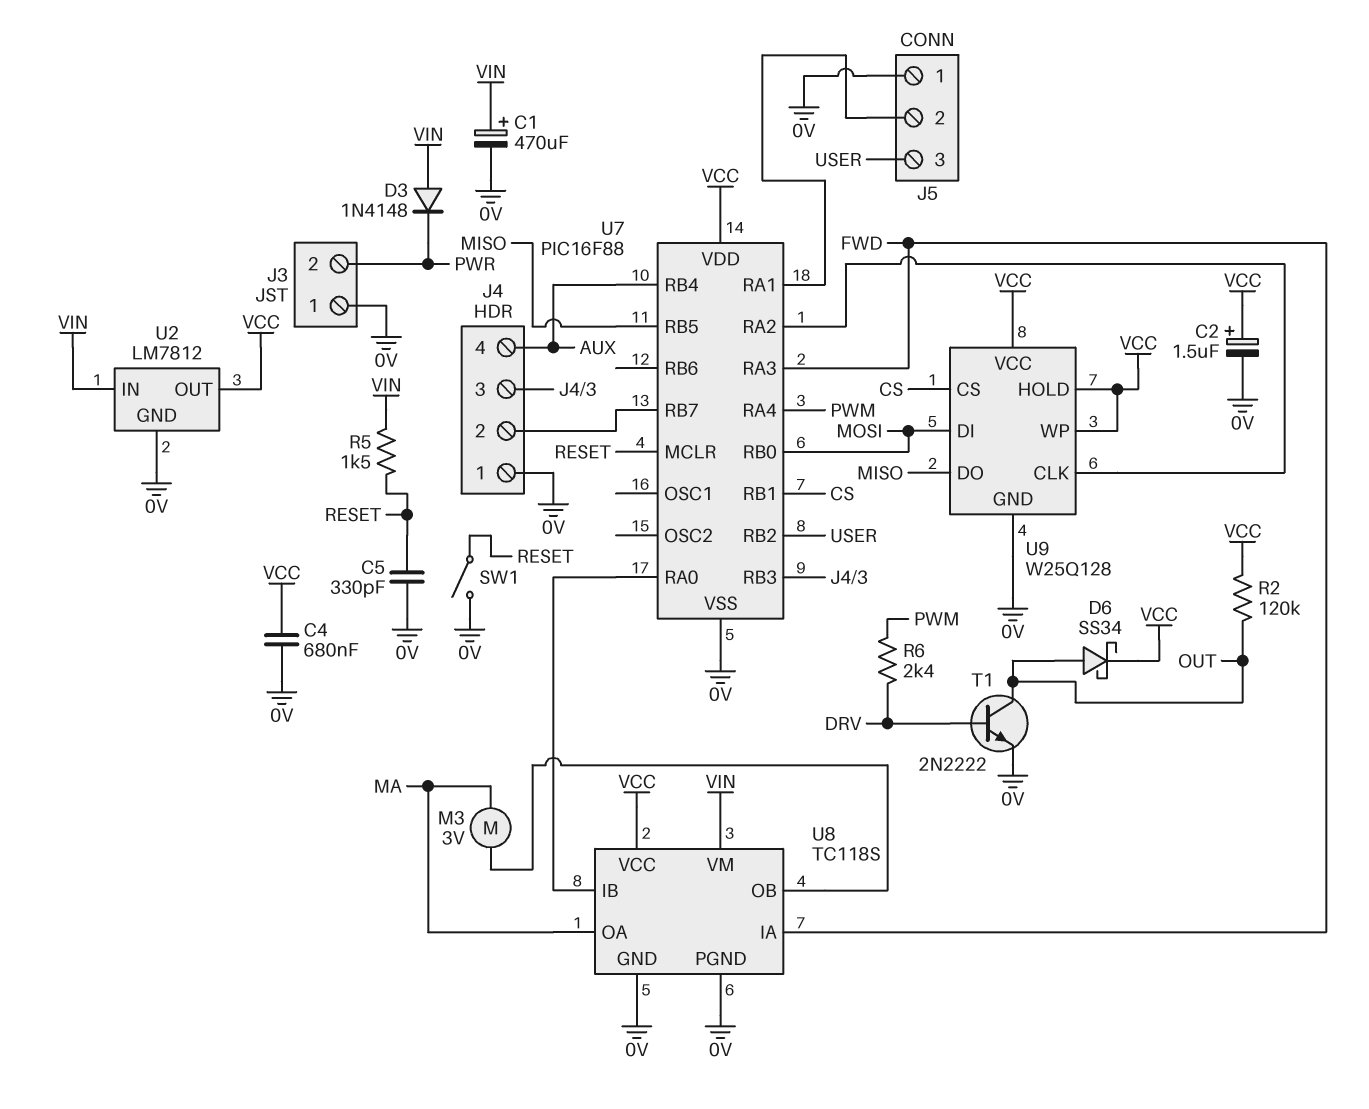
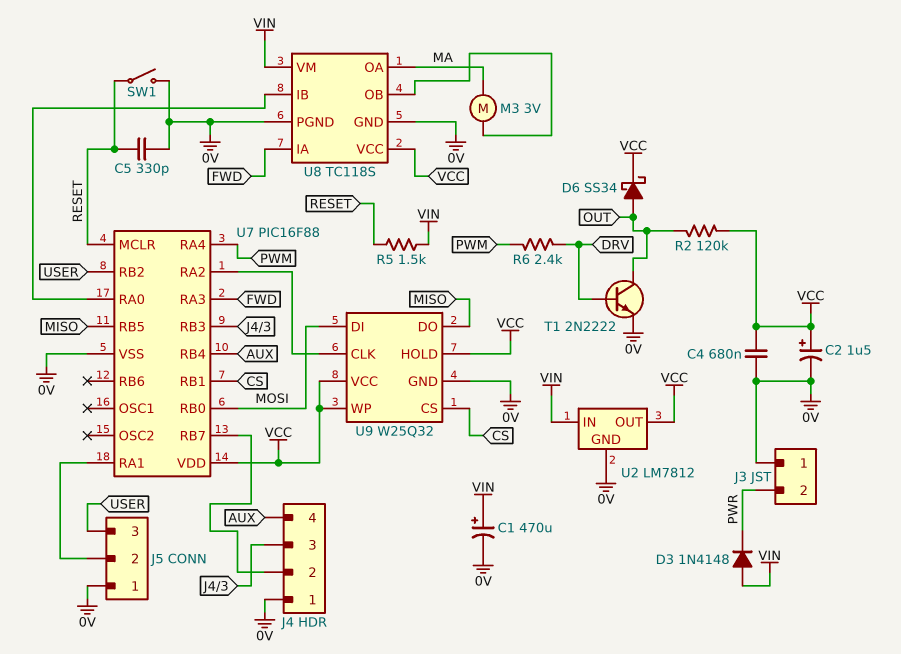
U9: W25Q128 -> W25Q32

